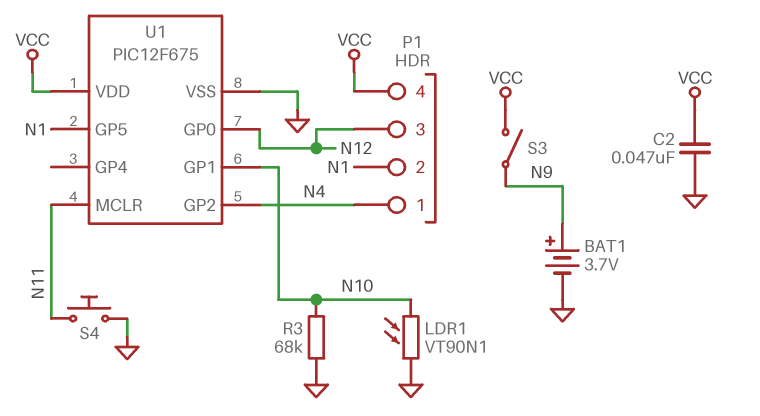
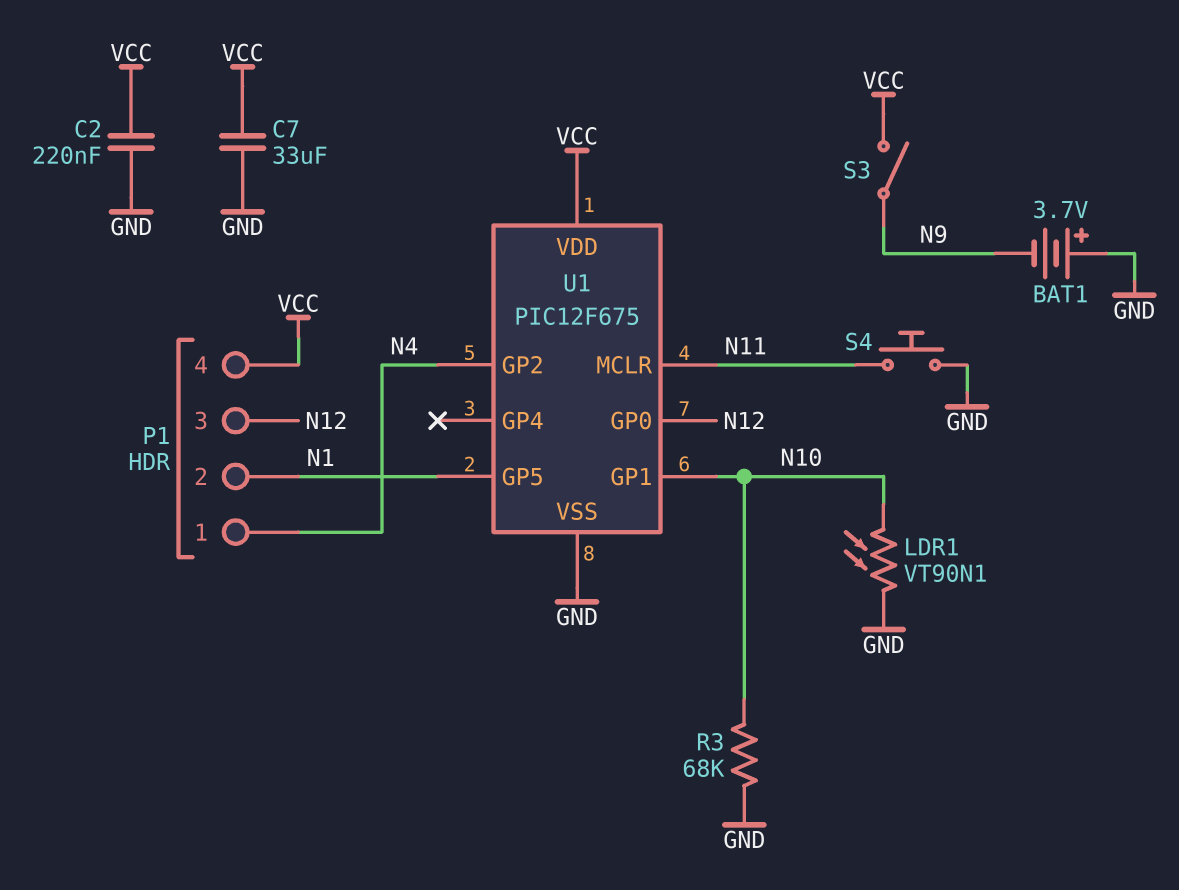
BAT1: 3.7V (plus N9, minus GND) -> 3.7V (plus GND, minus N9)
C2: 47nF (GND, VCC) -> 220nF (GND, VCC)
C7: none -> 33uF (GND, VCC)

